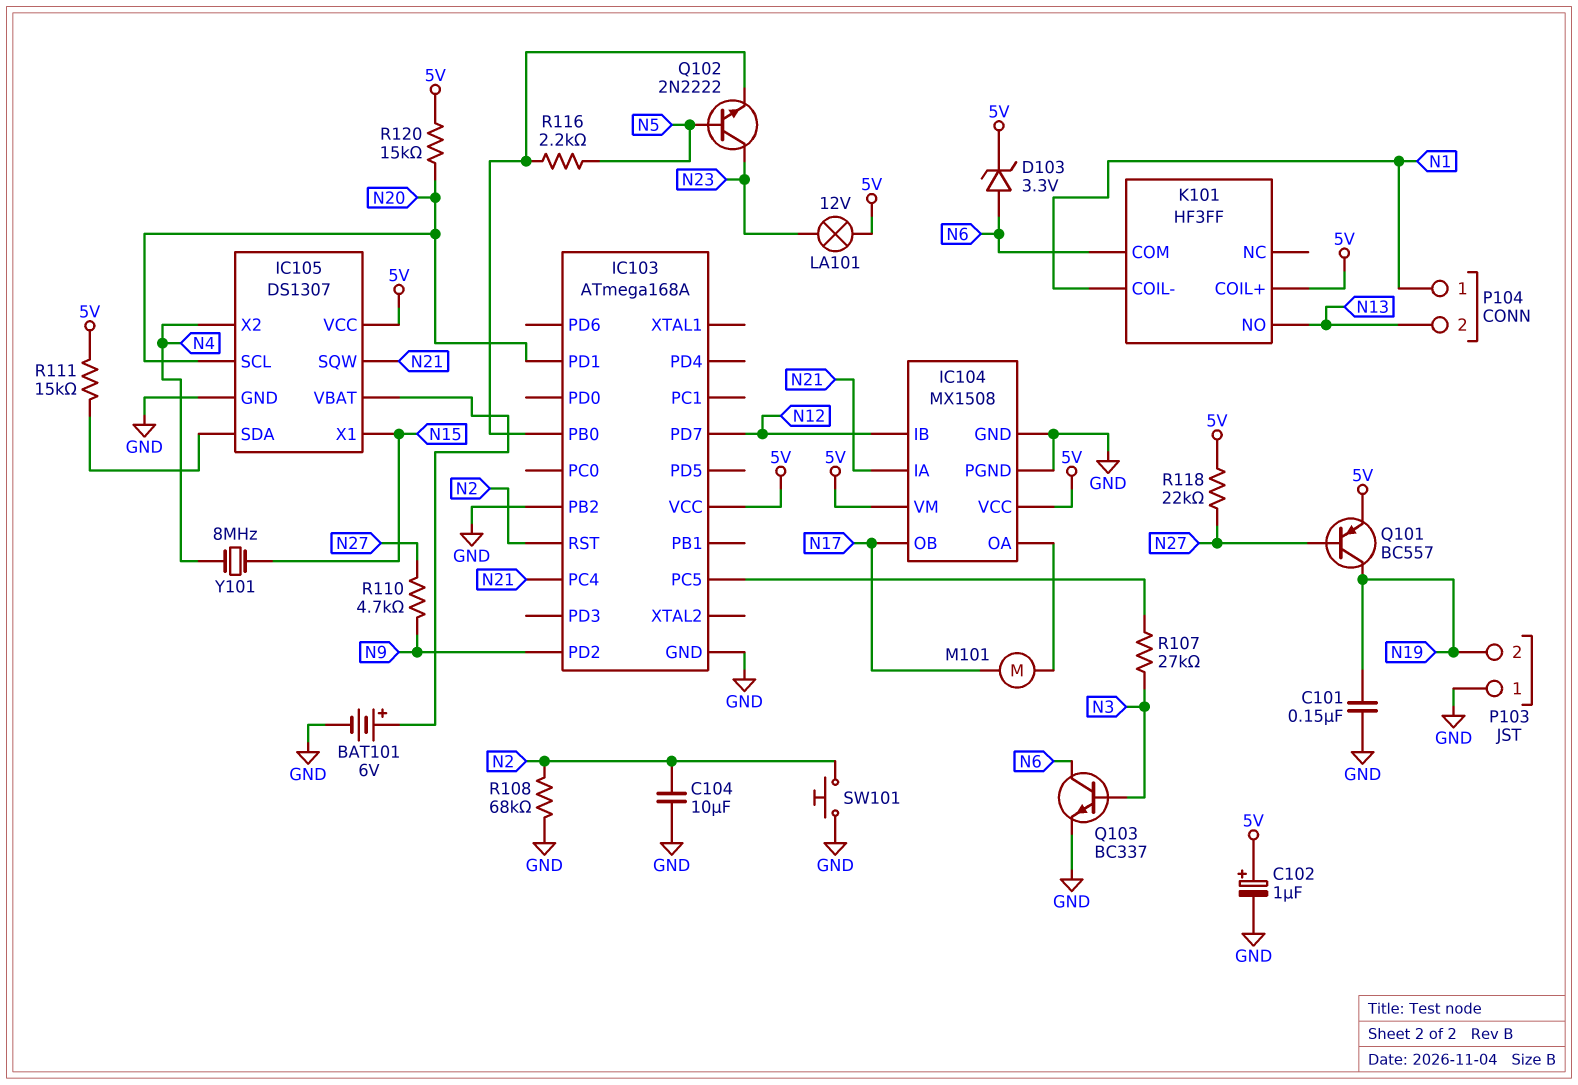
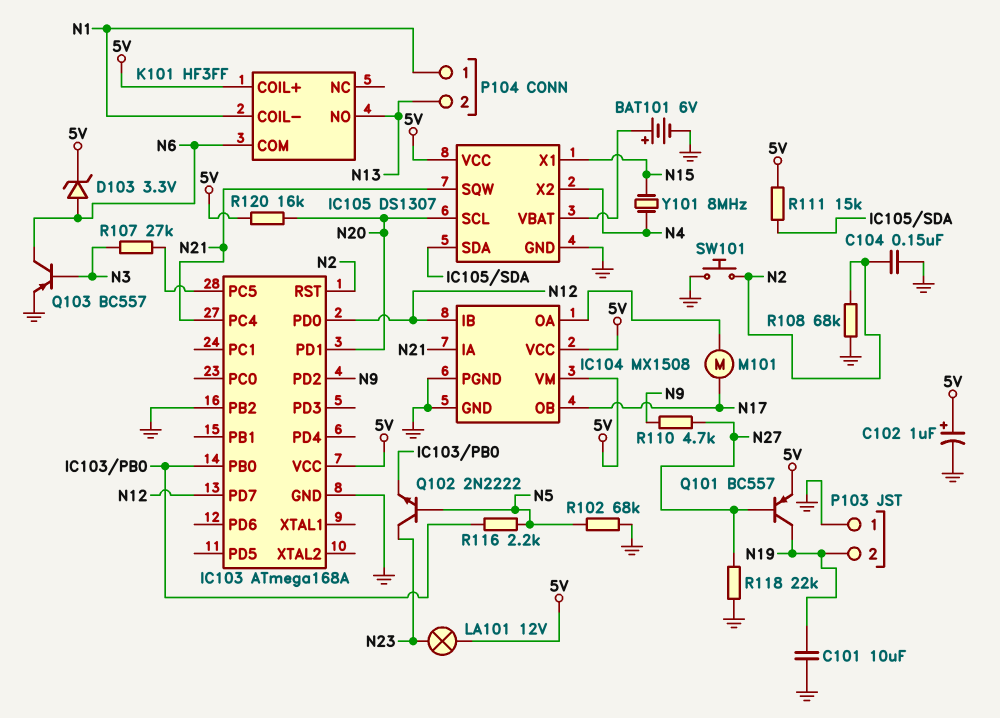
C101: 150nF (GND, N19) -> 10uF (GND, N19)
C104: 10uF (GND, N2) -> 150nF (GND, N2)
IC103 pin PD0: none -> N12
Q103: NPN BC337 (B N3, C N6, E GND) -> PNP BC557 (B N3, C N6, E GND)
R102: none -> 68k (GND, N5)
R118: 22k (5V, N27) -> 22k (GND, N27)
R120: 15k (5V, N20) -> 16k (5V, N20)

